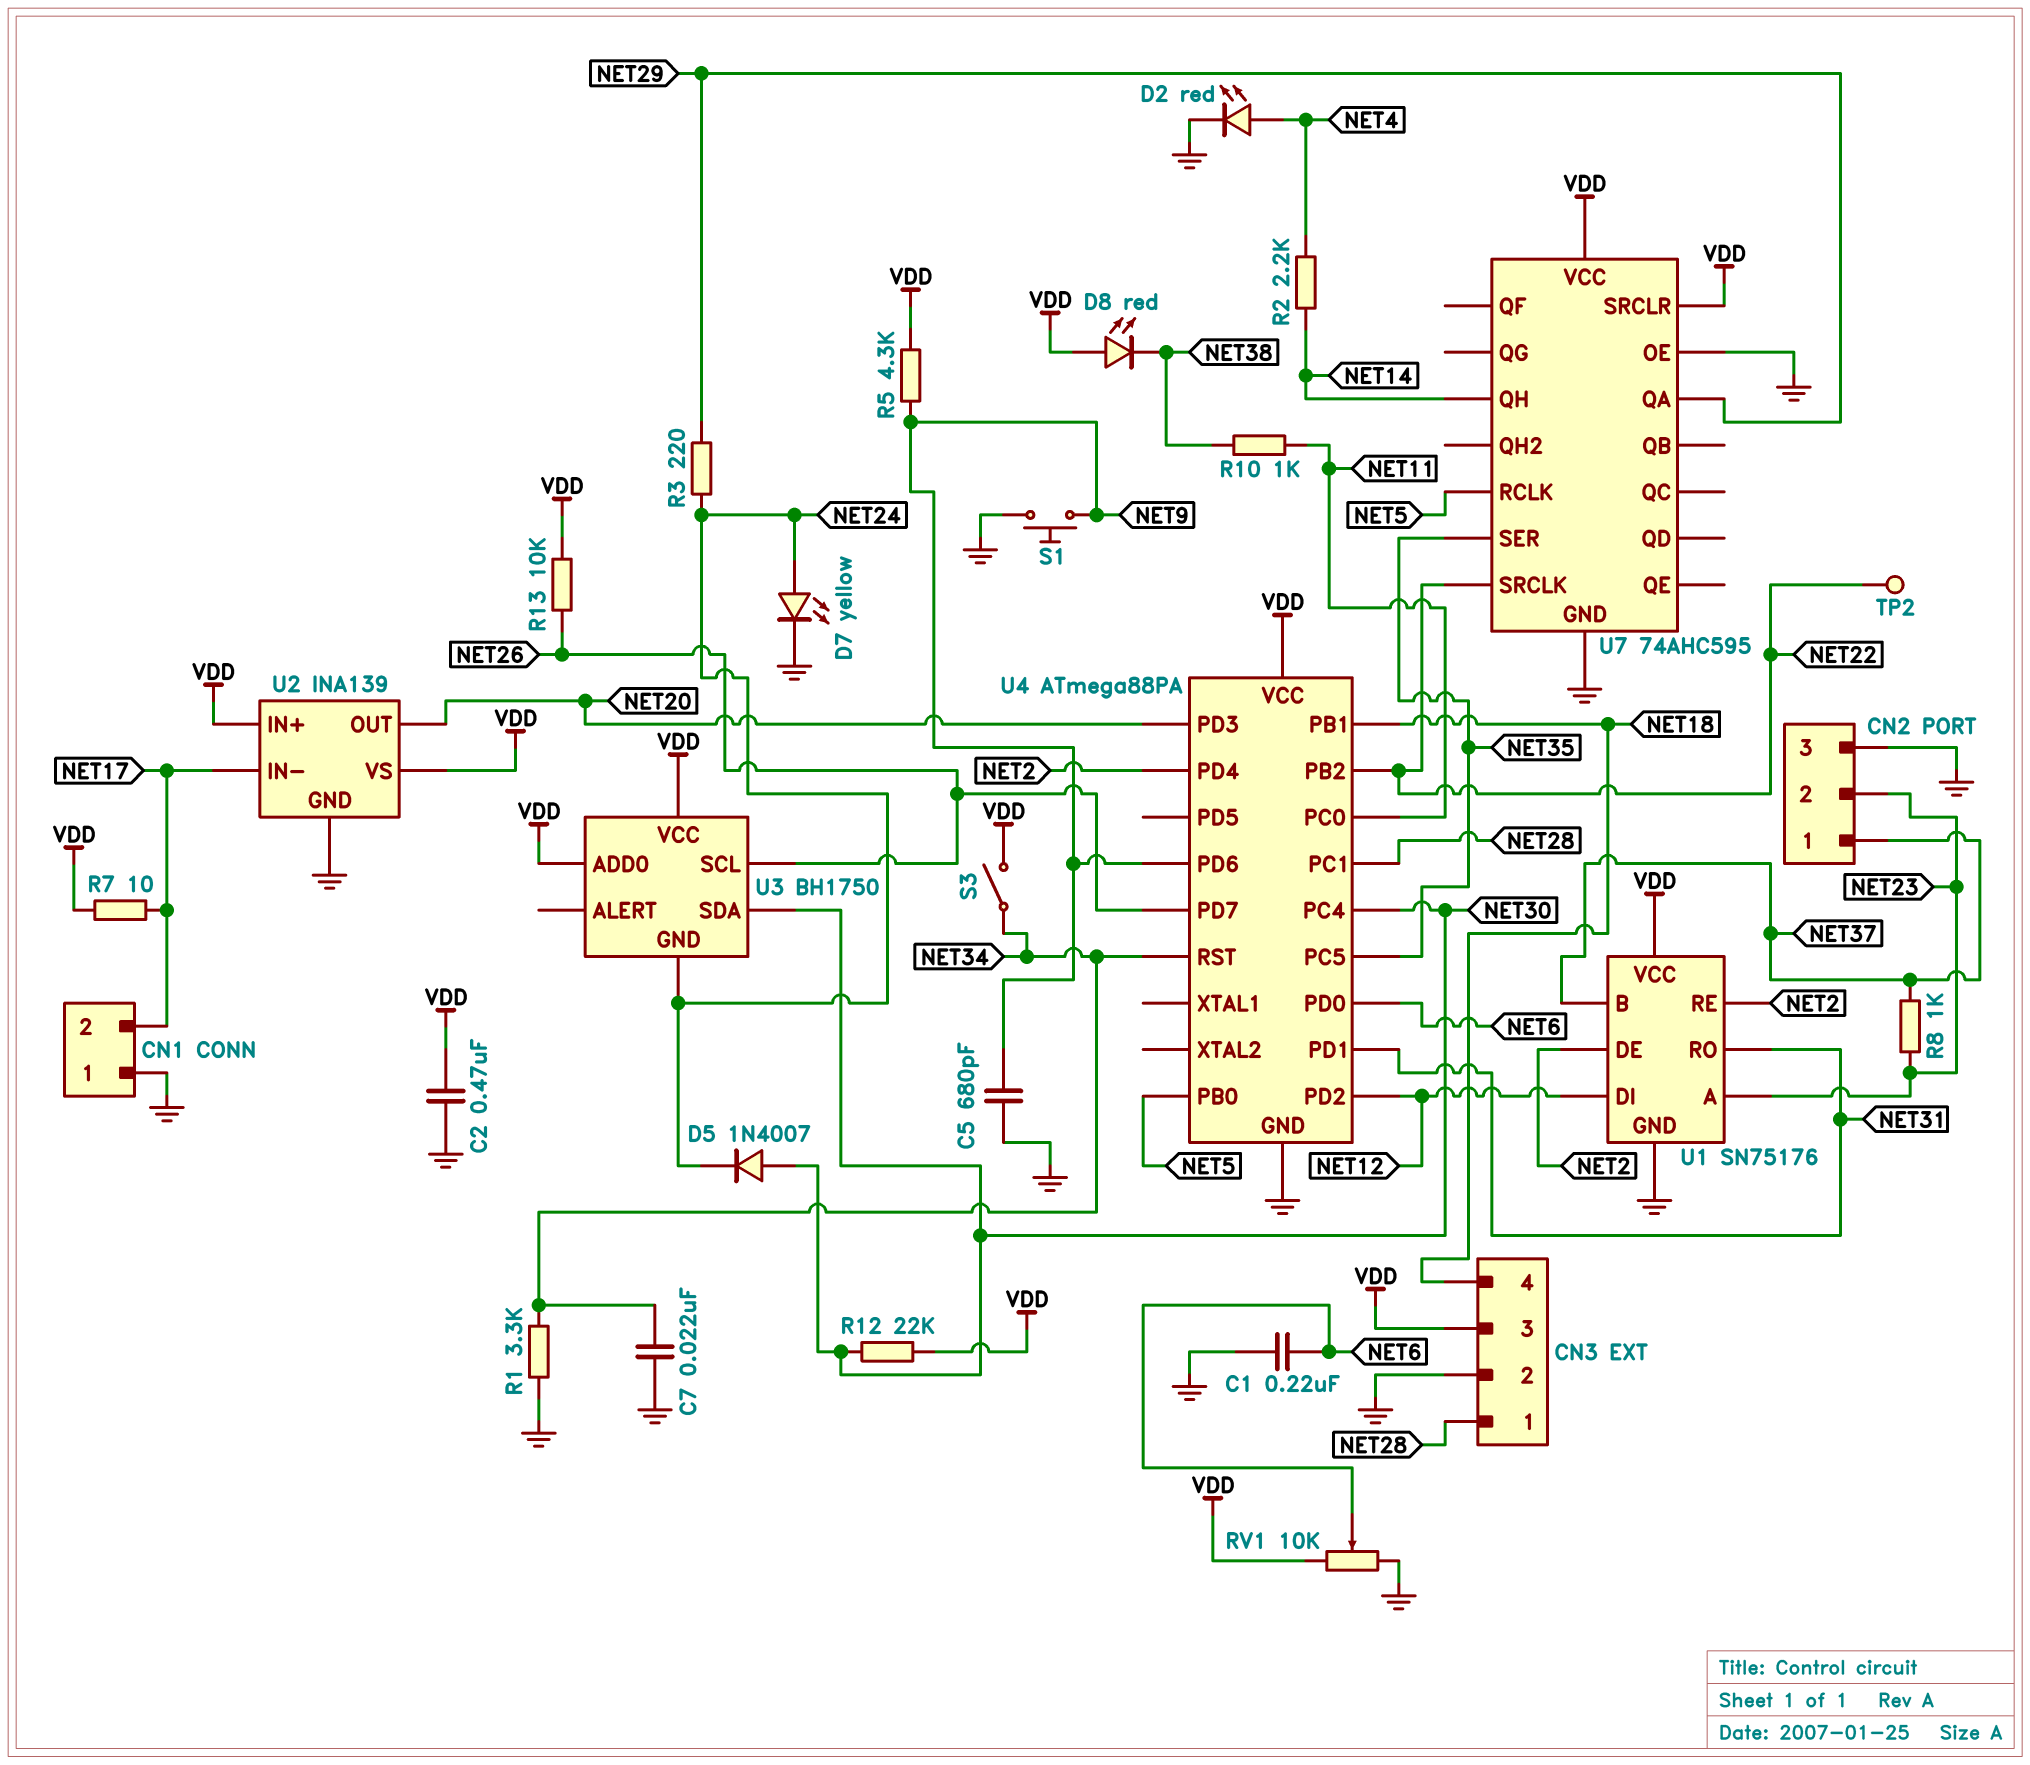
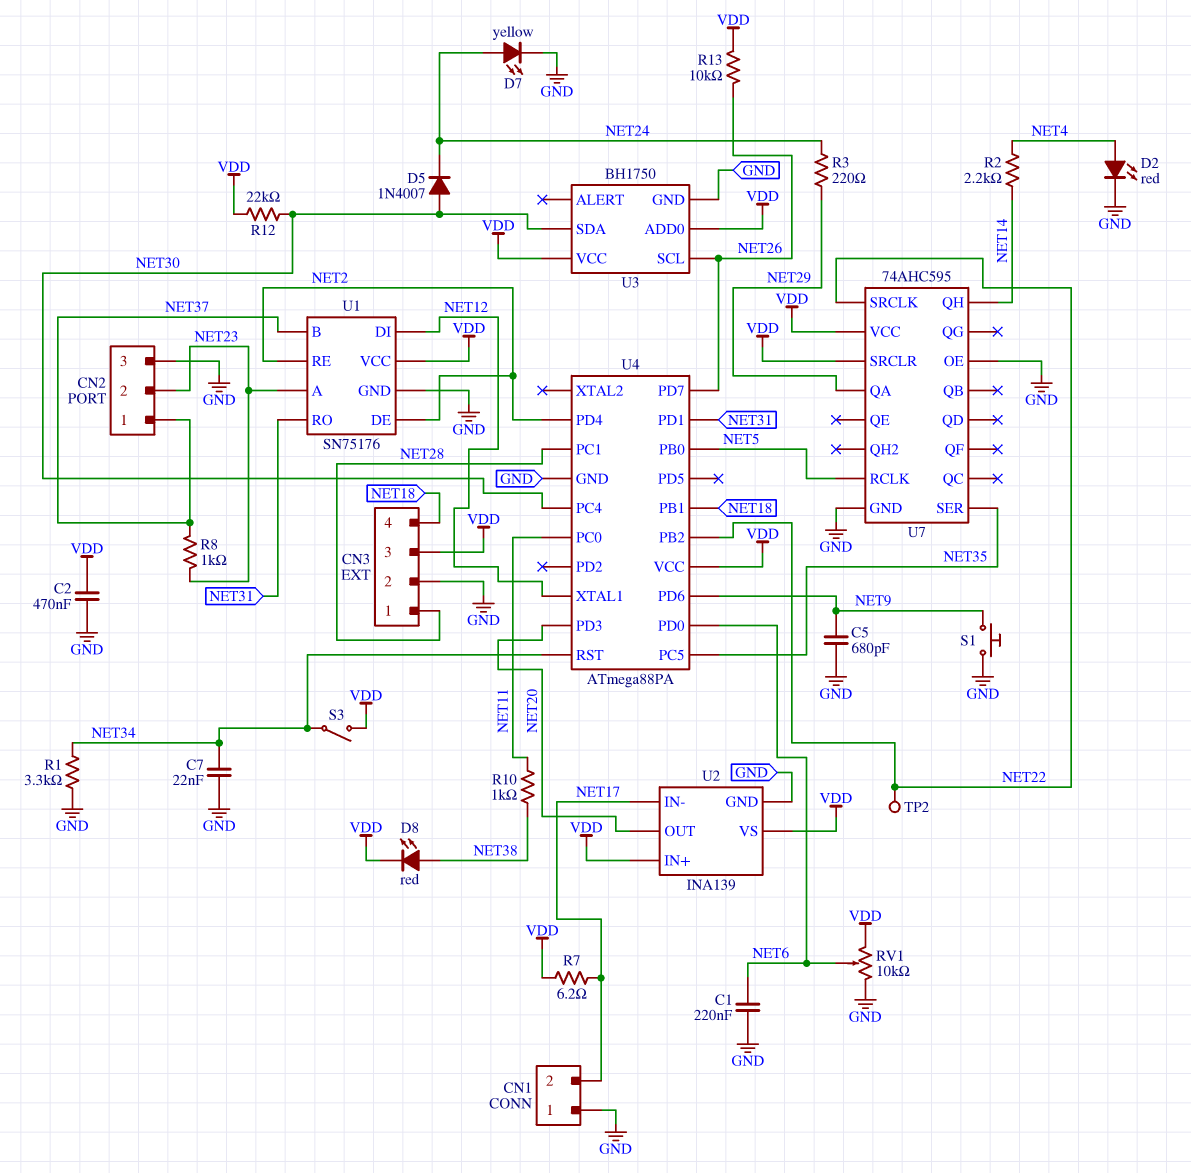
D8: LED red (A VDD, K NET38) -> LED red (A NET38, K VDD)
R5: 4.3k (NET9, VDD) -> none
R7: 10 (NET17, VDD) -> 6.2 (NET17, VDD)
U3 pin GND: NET24 -> GND
U4 pin PD2: NET12 -> none
U4 pin XTAL1: none -> NET12

